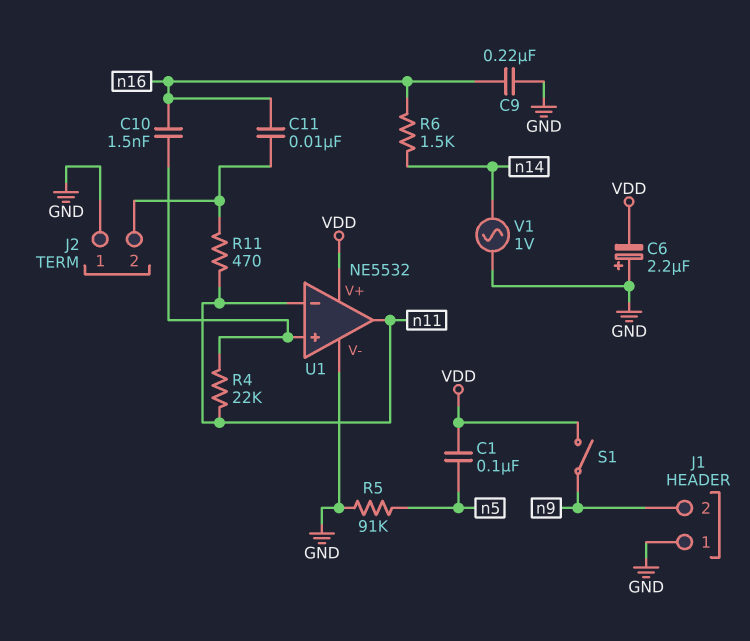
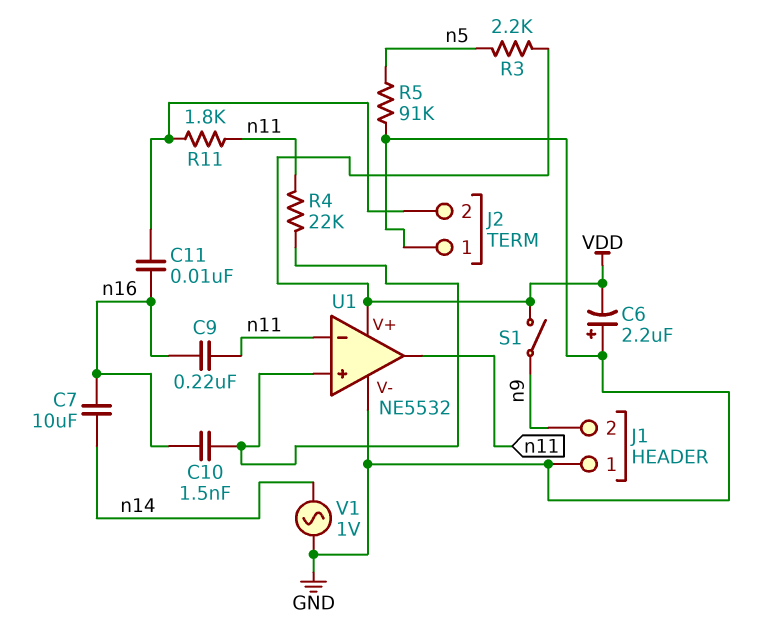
C1: 100nF (VDD, n5) -> none
C7: none -> 10uF (n14, n16)
C9: 220nF (GND, n16) -> 220nF (n11, n16)
R3: none -> 2.2k (VDD, n5)
R6: 1.5k (n14, n16) -> none
R11: 470 (J2/2, n11) -> 1.8k (J2/2, n11)

